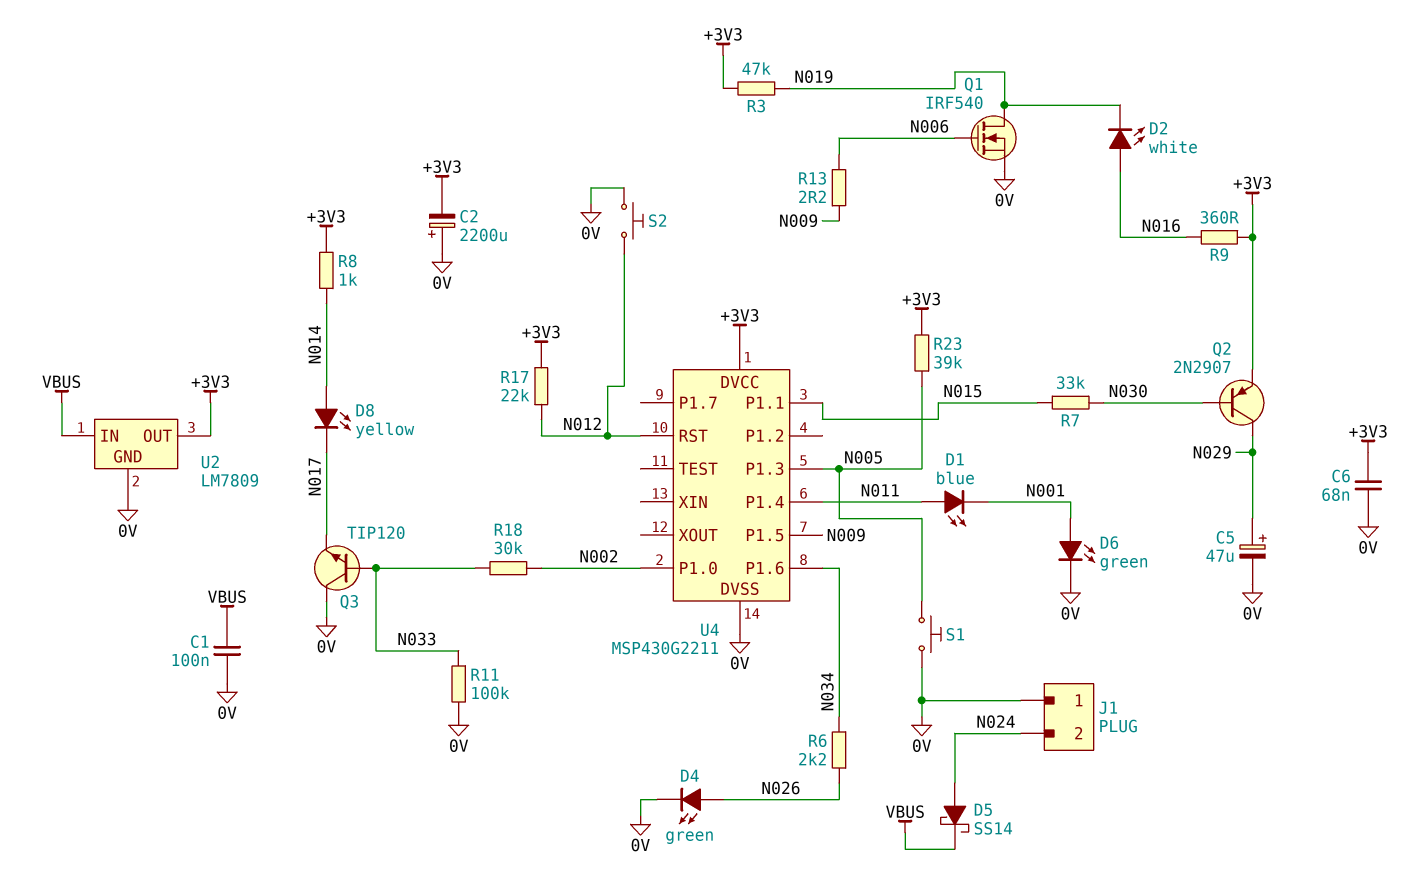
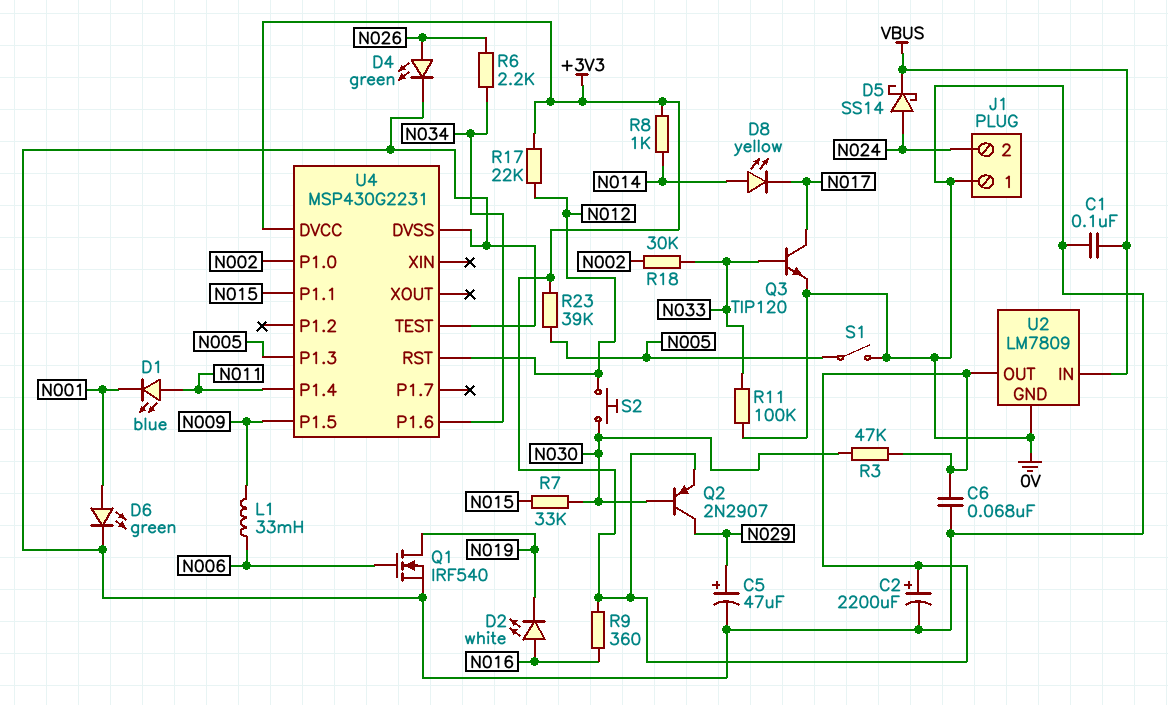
C2: 2200uF (plus 0V, minus +3V3) -> 2200uF (plus +3V3, minus 0V)
L1: none -> 33mH (N006, N009)
Q3: NPN TIP120 (B N033, C 0V, E N017) -> NPN TIP120 (B N033, C N017, E 0V)
R3: 47k (+3V3, N019) -> 47k (+3V3, N030)
R13: 2.2 (N006, N009) -> none
S1: button (0V, N005) -> switch (0V, N005)
S2: button (0V, N012) -> button (N012, N030)
U4: MSP430G2211 -> MSP430G2231
U4 pin TEST: none -> 0V

